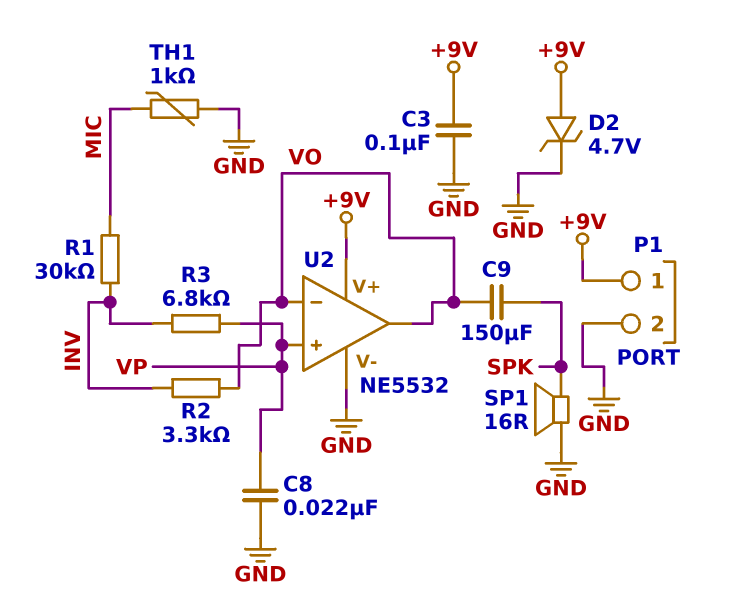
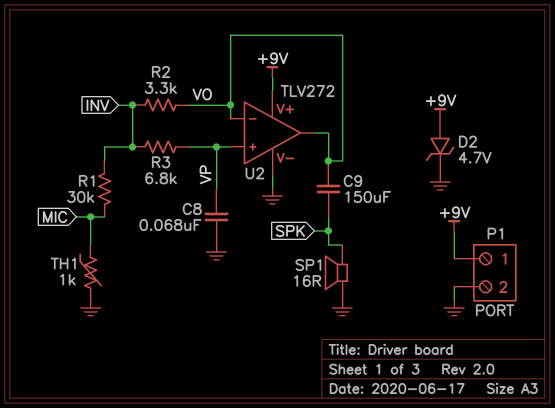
C3: 100nF (+9V, GND) -> none
C8: 22nF (GND, VP) -> 68nF (GND, VP)
U2: NE5532 -> TLV272

